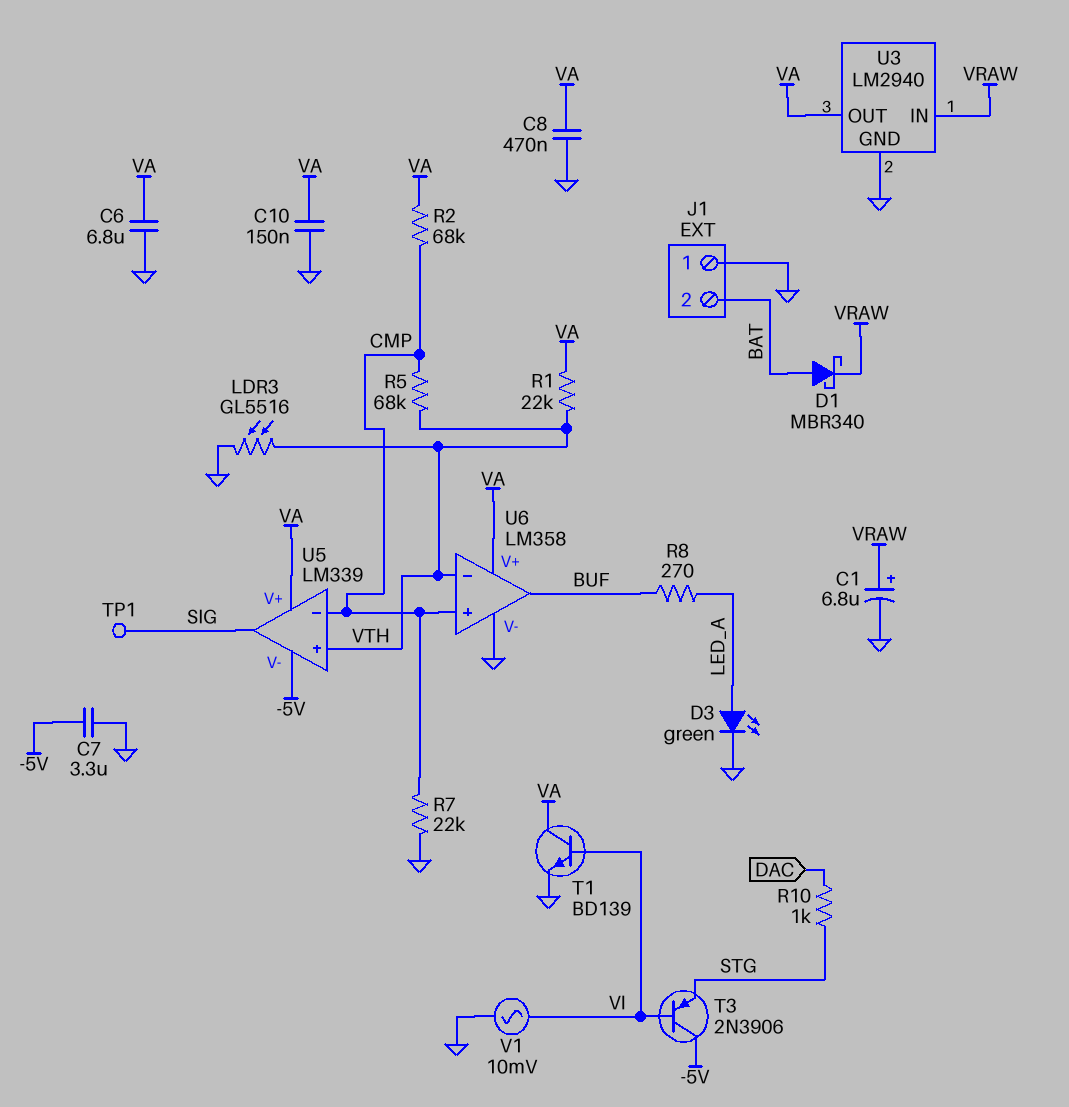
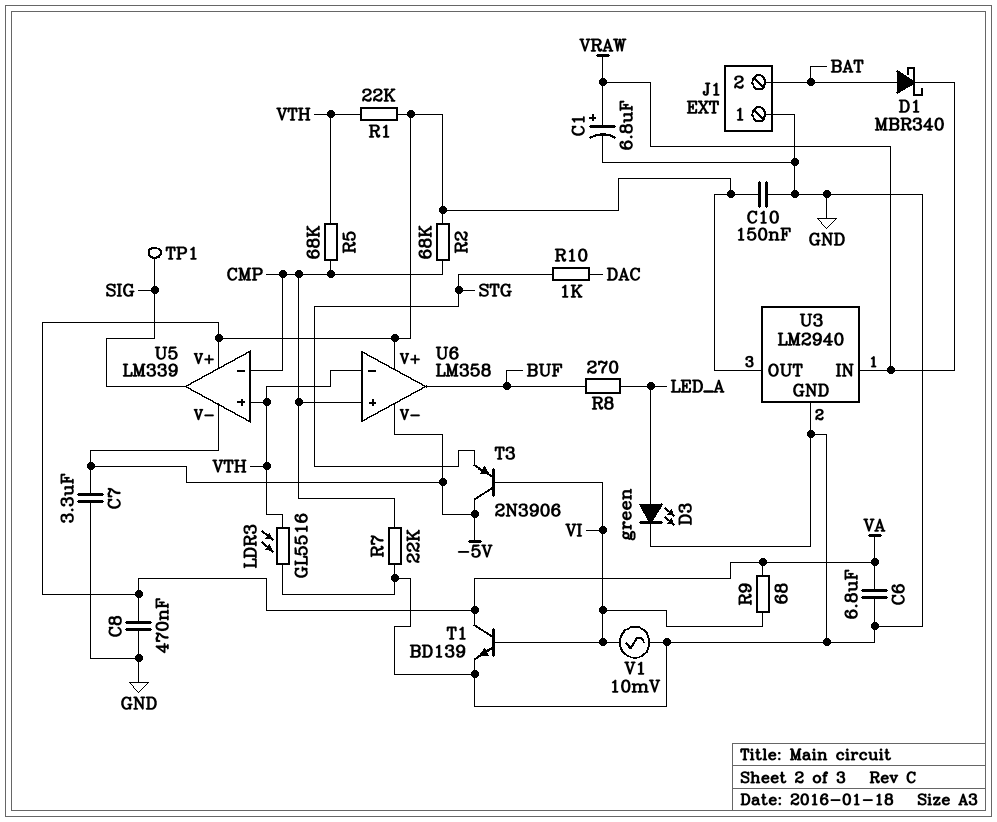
R9: none -> 68 (VA, VI)
U6 pin V-: GND -> -5V

